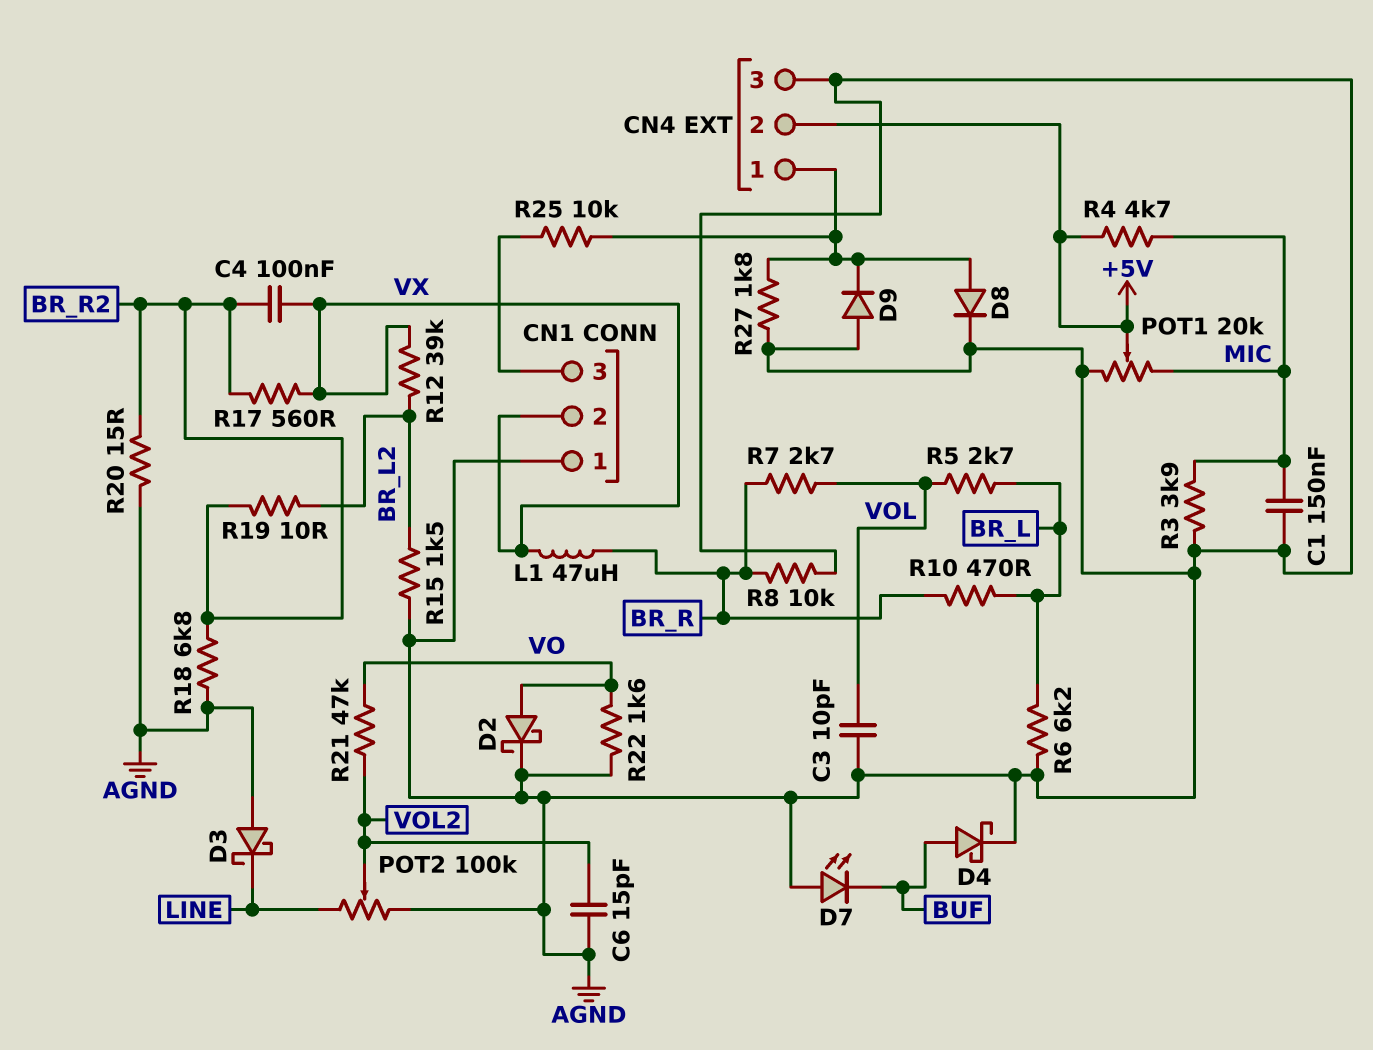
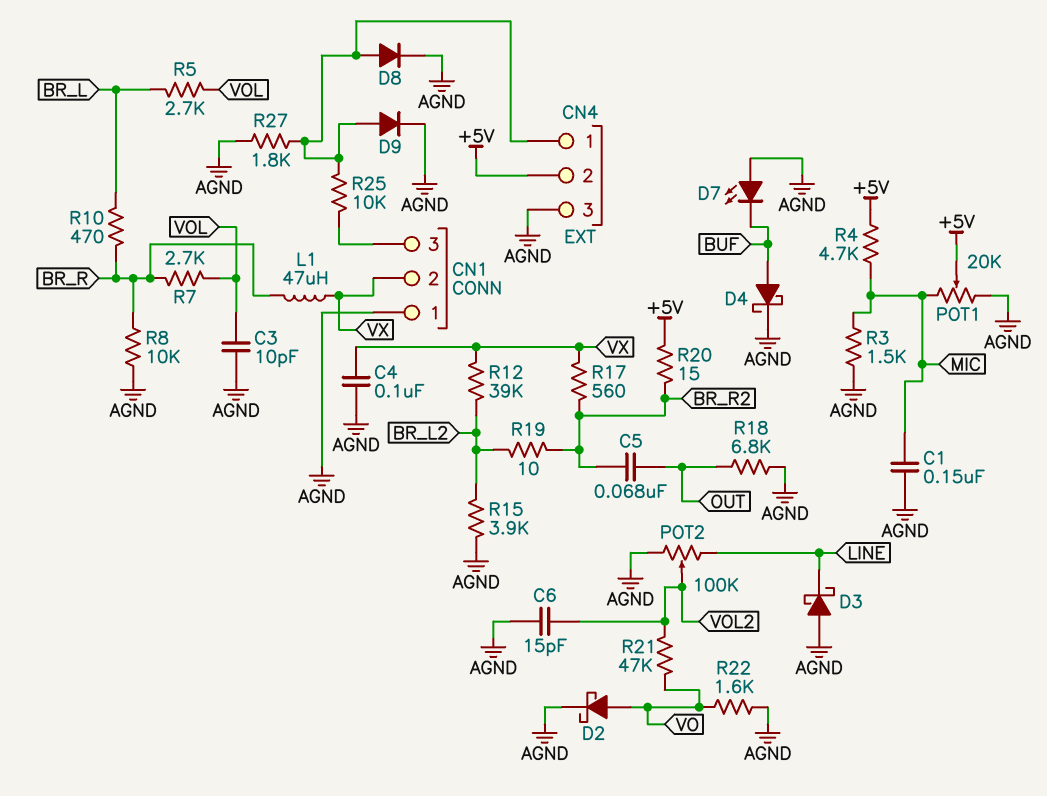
C4: 100nF (BR_R2, VX) -> 100nF (AGND, VX)
C5: none -> 68nF (BR_R2, OUT)
D9: diode (A AGND, K CN4/1) -> diode (A CN4/1, K AGND)
R3: 3.9k (AGND, MIC) -> 1.5k (AGND, MIC)
R6: 6.2k (AGND, BR_L) -> none
R15: 1.5k (AGND, BR_L2) -> 3.9k (AGND, BR_L2)
R18: 6.8k (AGND, BR_R2) -> 6.8k (AGND, OUT)
R20: 15 (AGND, BR_R2) -> 15 (+5V, BR_R2)

